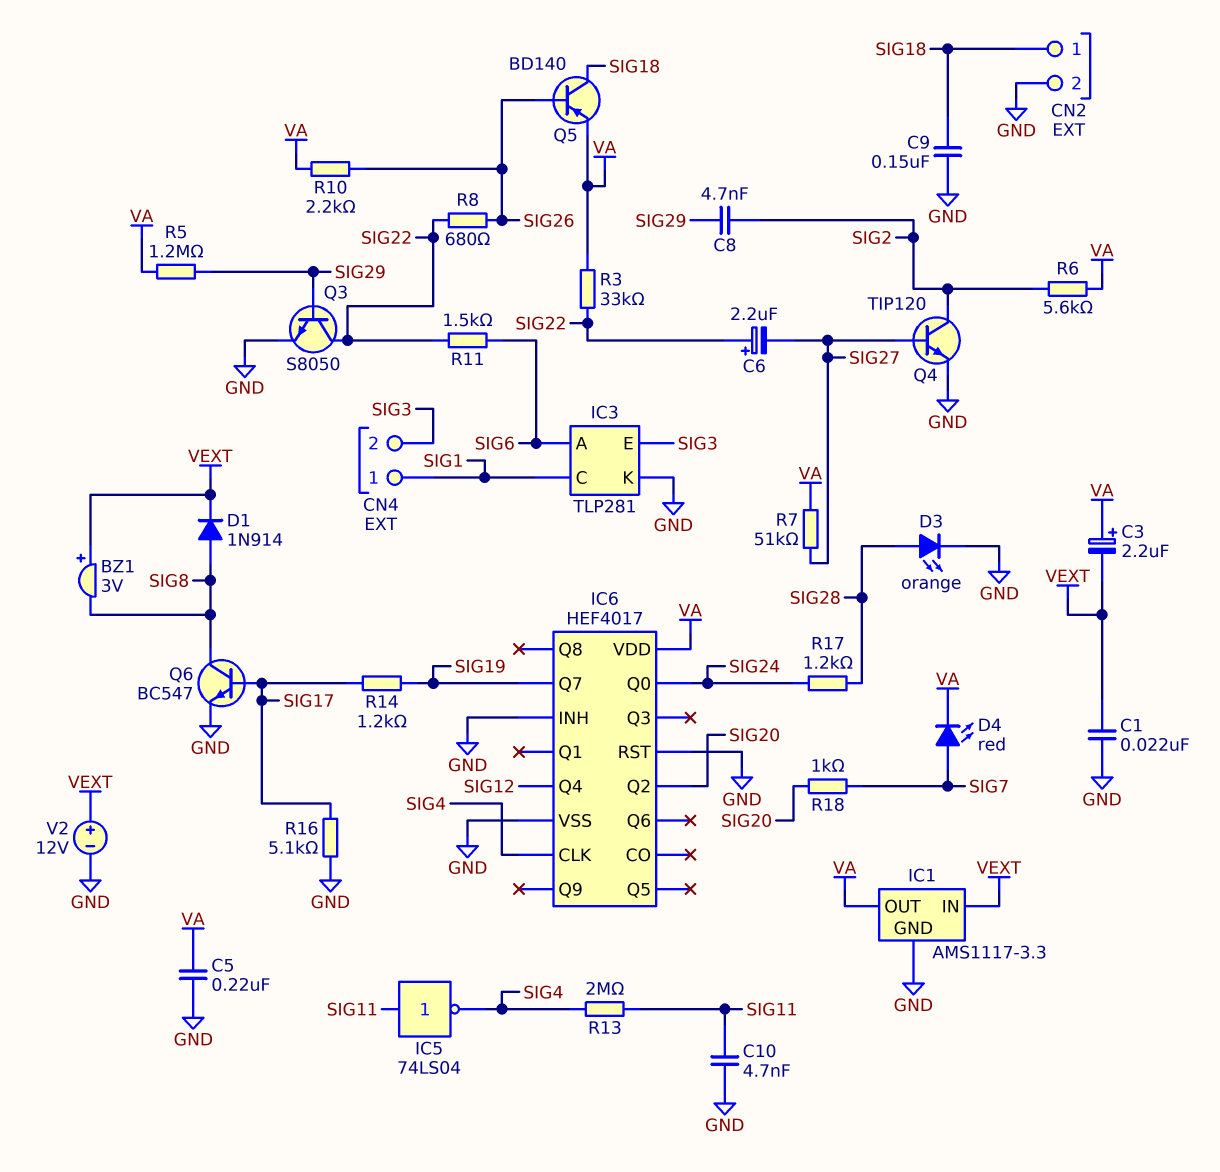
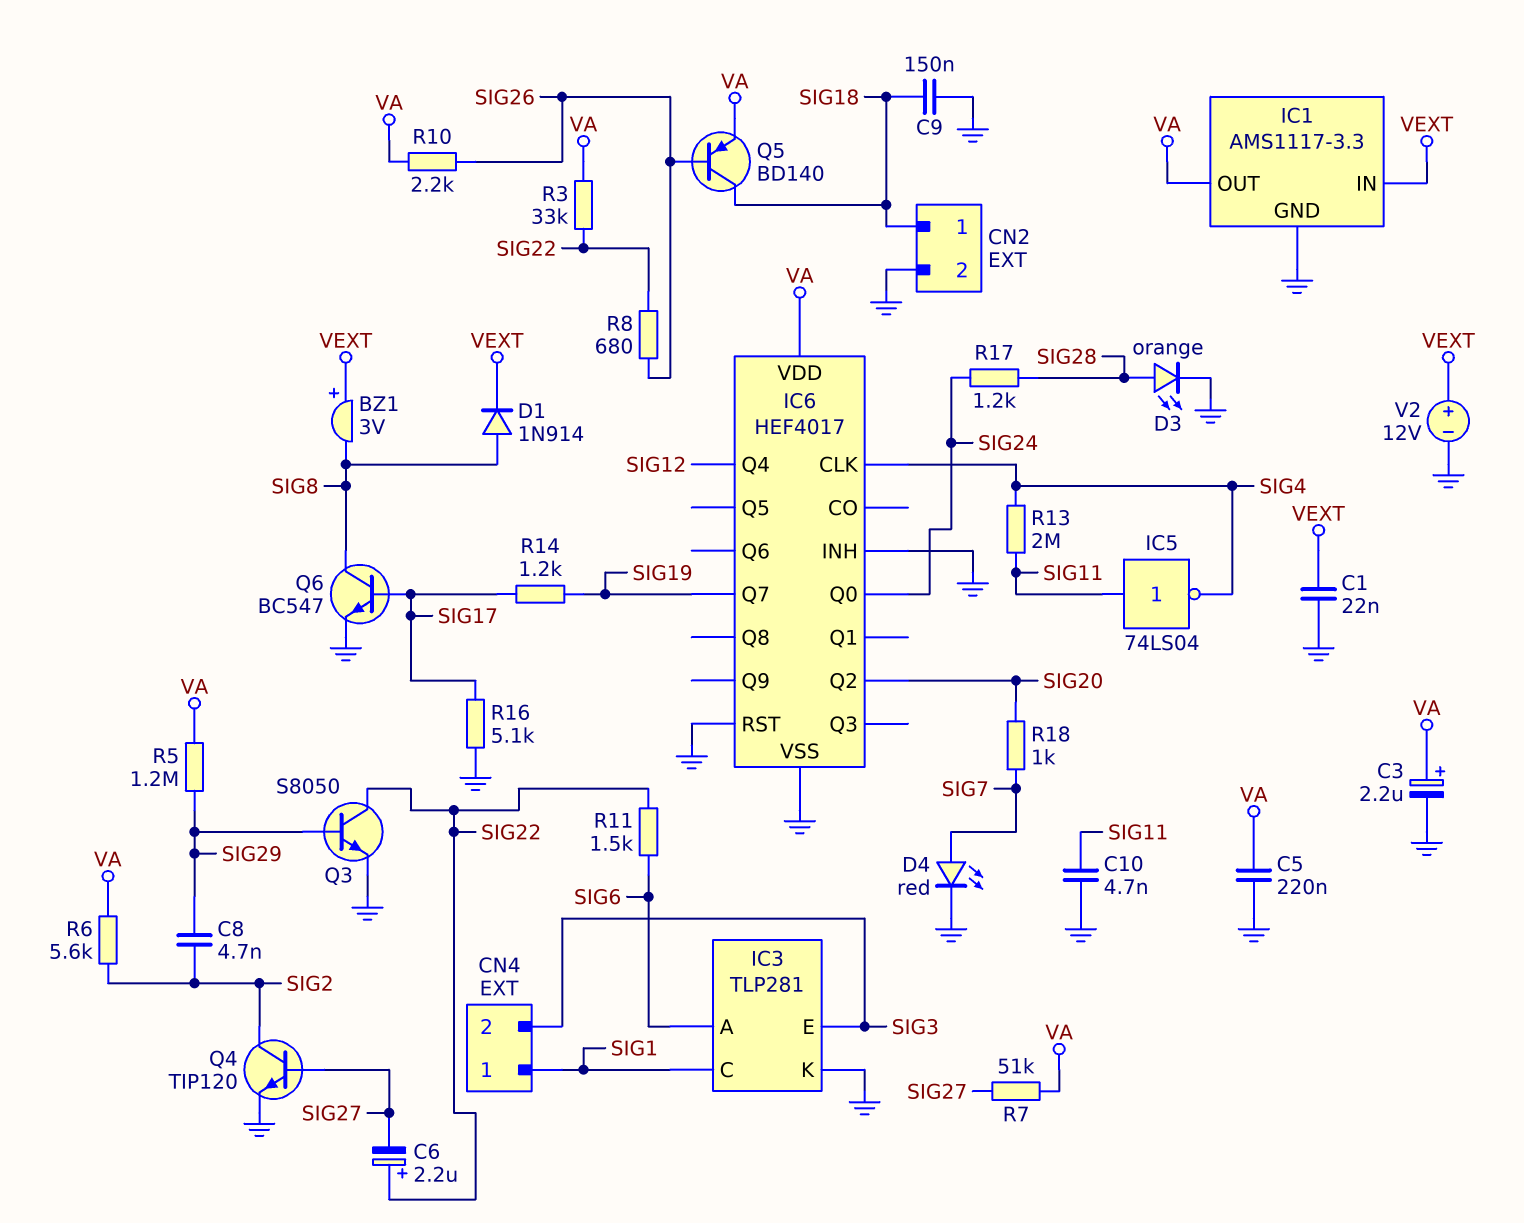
C3: 2.2uF (plus VA, minus VEXT) -> 2.2uF (plus VA, minus GND)
D4: LED red (A SIG7, K VA) -> LED red (A SIG7, K GND)

